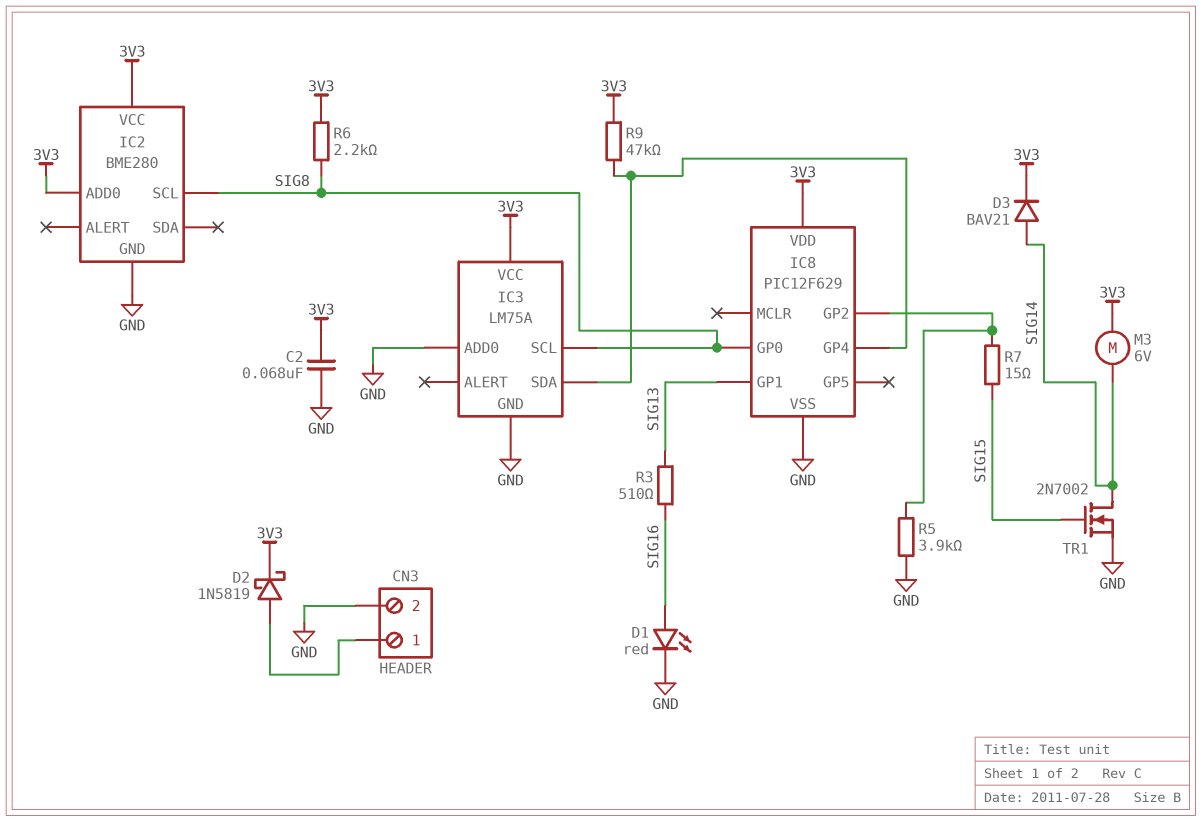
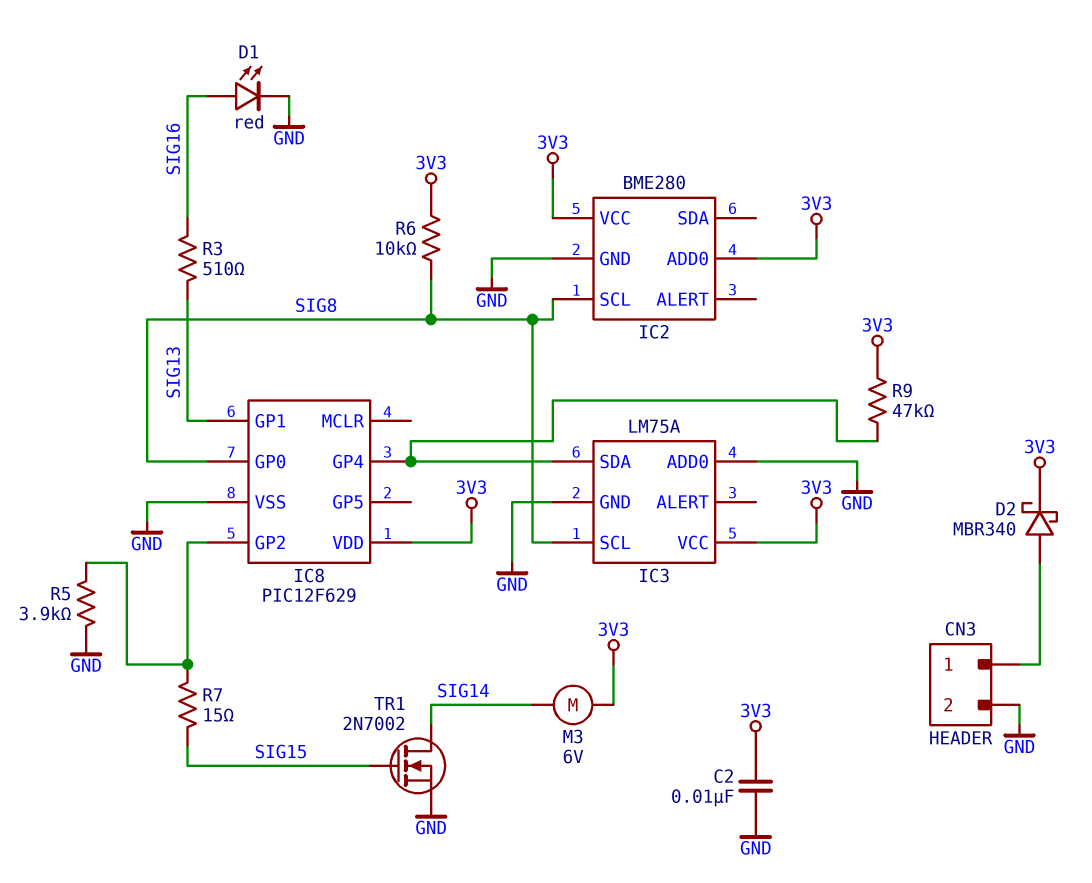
C2: 68nF (3V3, GND) -> 10nF (3V3, GND)
D2: schottky 1N5819 (A CN3/1, K 3V3) -> schottky MBR340 (A CN3/1, K 3V3)
D3: diode BAV21 (A SIG14, K 3V3) -> none
R6: 2.2k (3V3, SIG8) -> 10k (3V3, SIG8)

